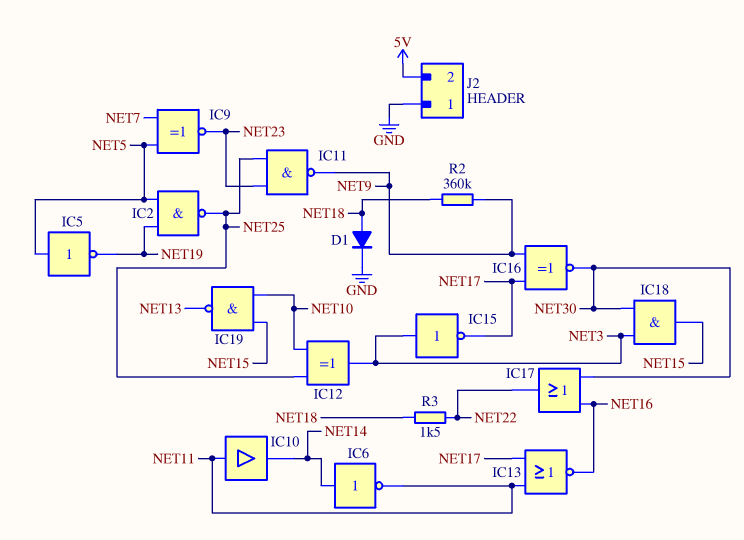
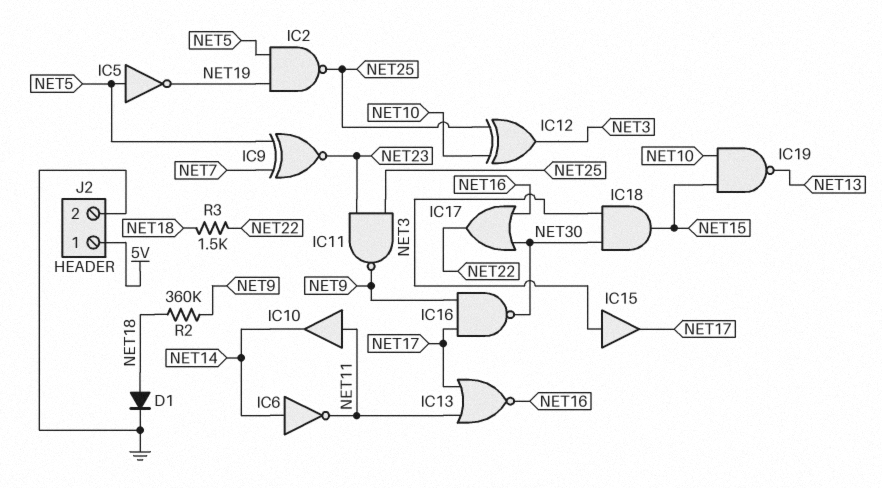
IC15: NOT (in NET3, out NET17) -> buffer (in NET3, out NET17)
IC16: XNOR (in NET9, in NET17, out NET30) -> NAND (in NET9, in NET17, out NET30)
J2 pin 1: GND -> 5V
J2 pin 2: 5V -> GND

